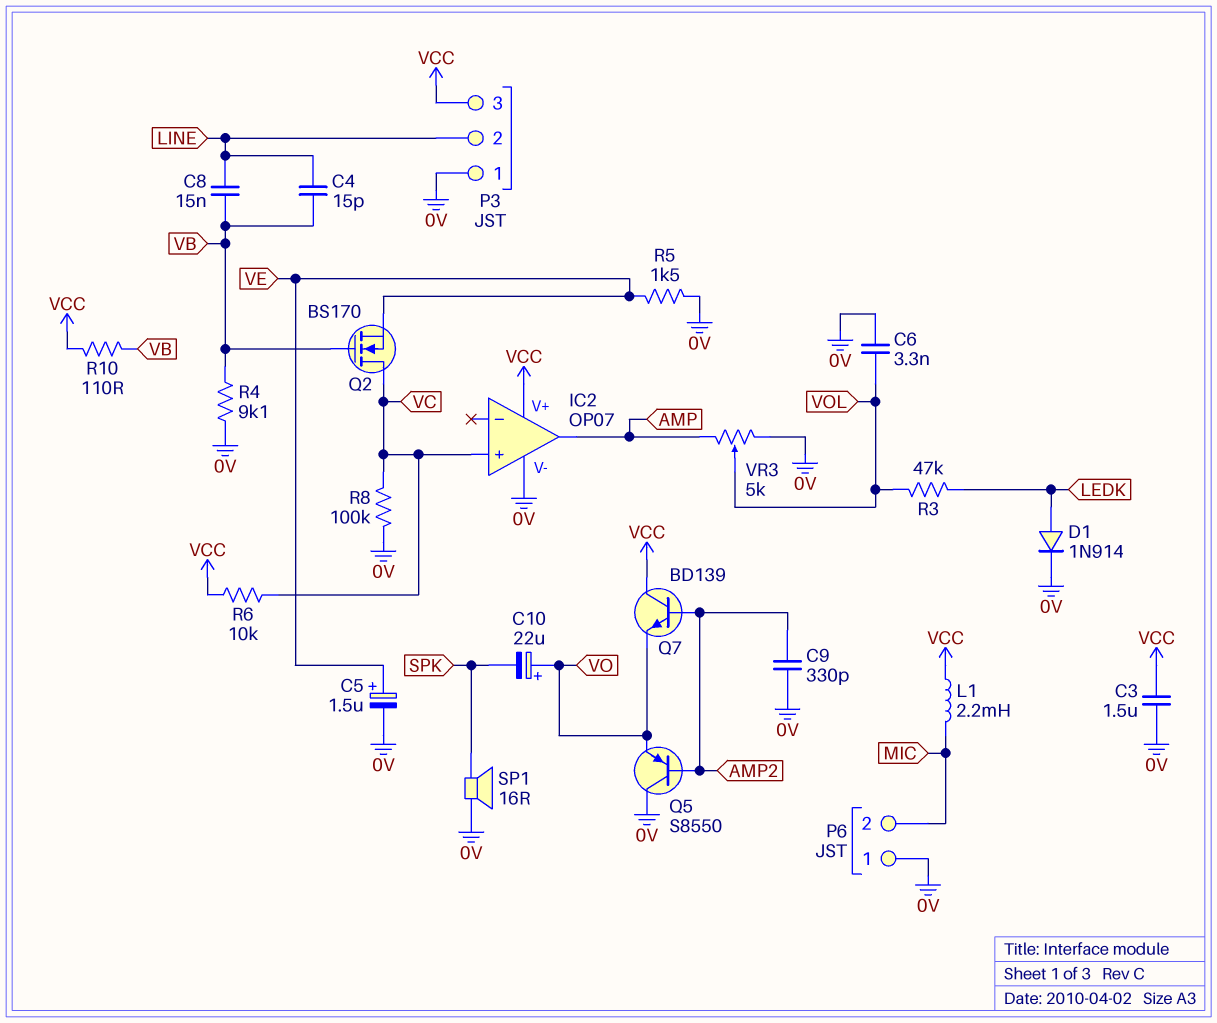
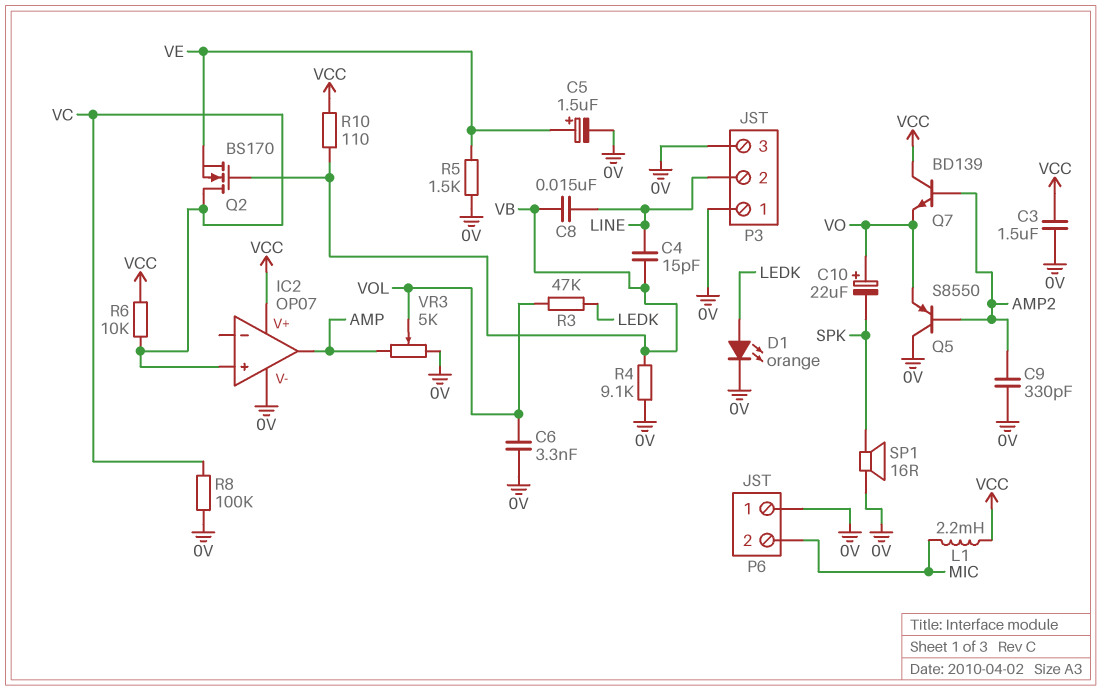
D1: diode 1N914 (A LEDK, K 0V) -> LED orange (A LEDK, K 0V)
P3 pin 3: VCC -> 0V

